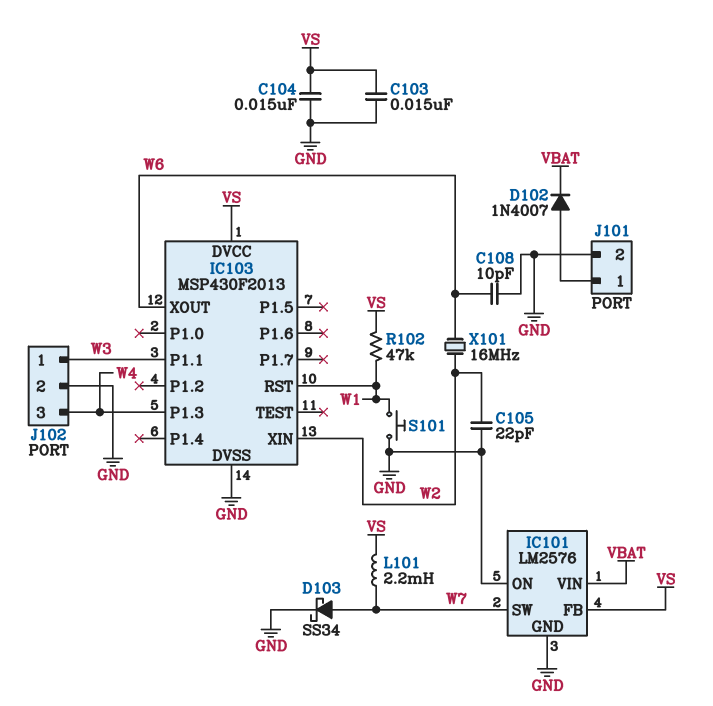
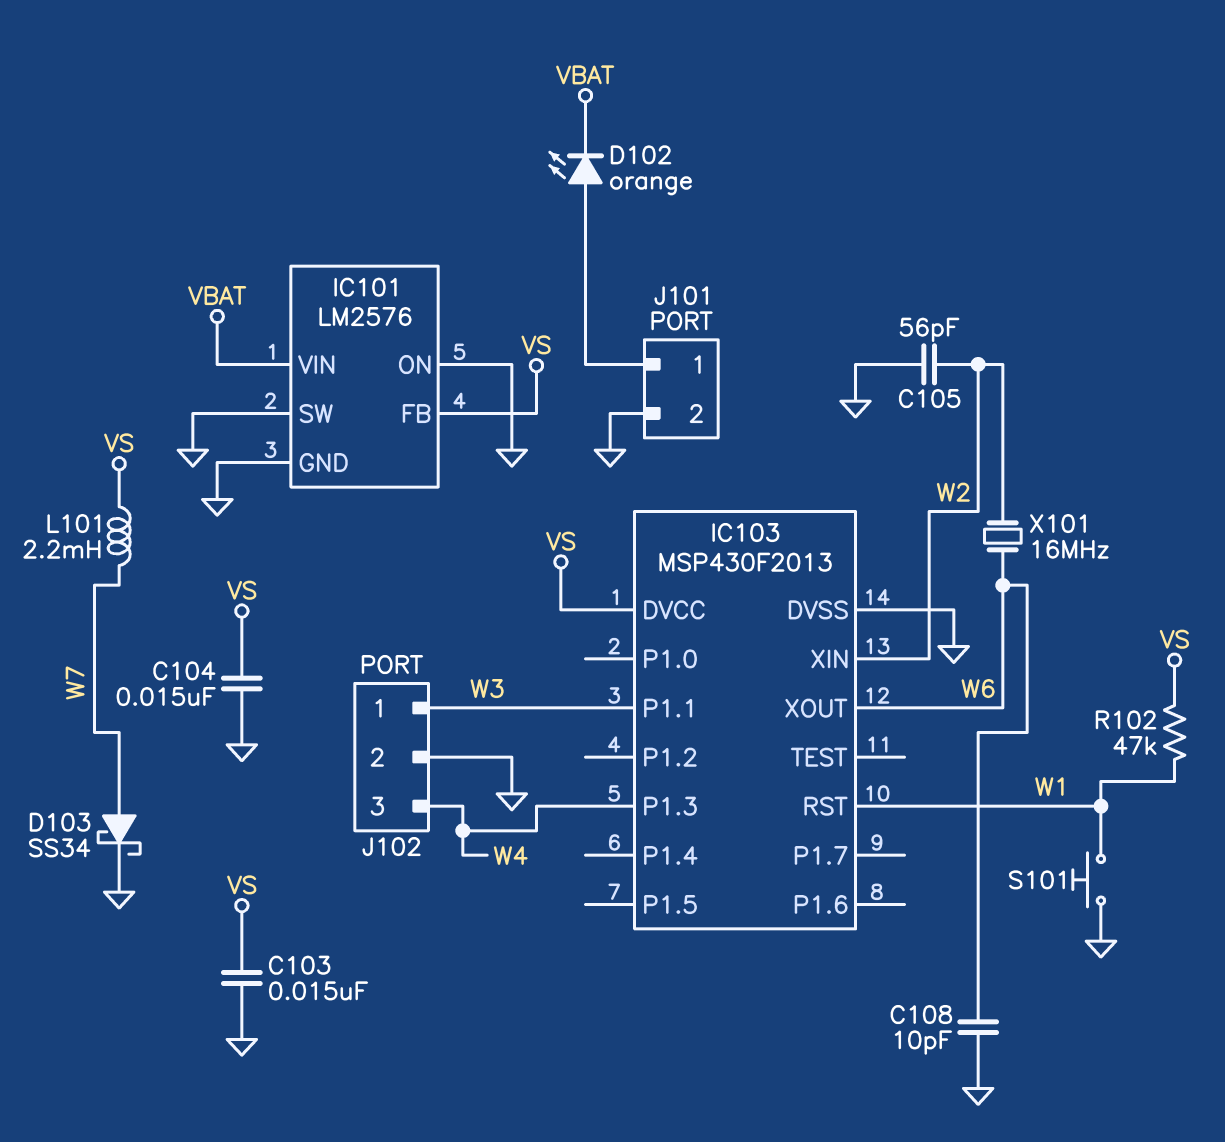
C105: 22pF (GND, W2) -> 56pF (GND, W2)
D102: diode 1N4007 (A J101/1, K VBAT) -> LED orange (A J101/1, K VBAT)
IC101 pin SW: W7 -> GND

